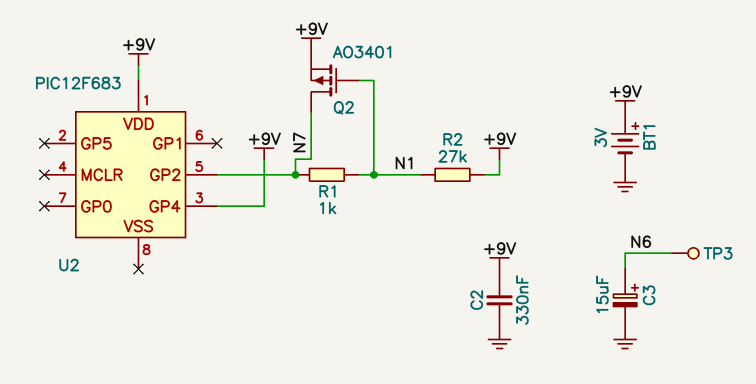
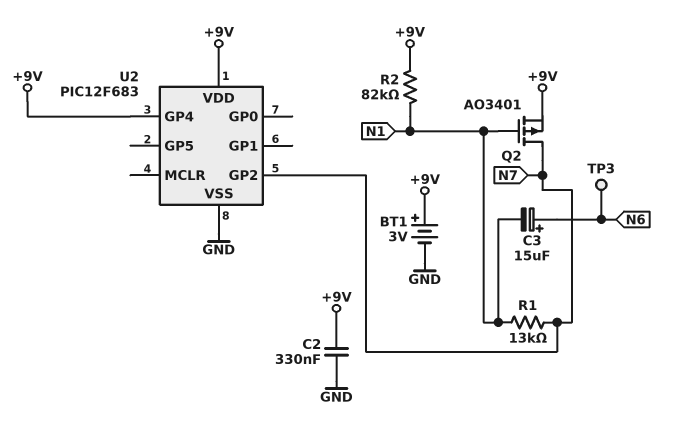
C3: 15uF (plus N6, minus GND) -> 15uF (plus N6, minus N1)
R1: 1k (N1, N7) -> 13k (N1, N7)
R2: 27k (+9V, N1) -> 82k (+9V, N1)
U2 pin VSS: none -> GND

